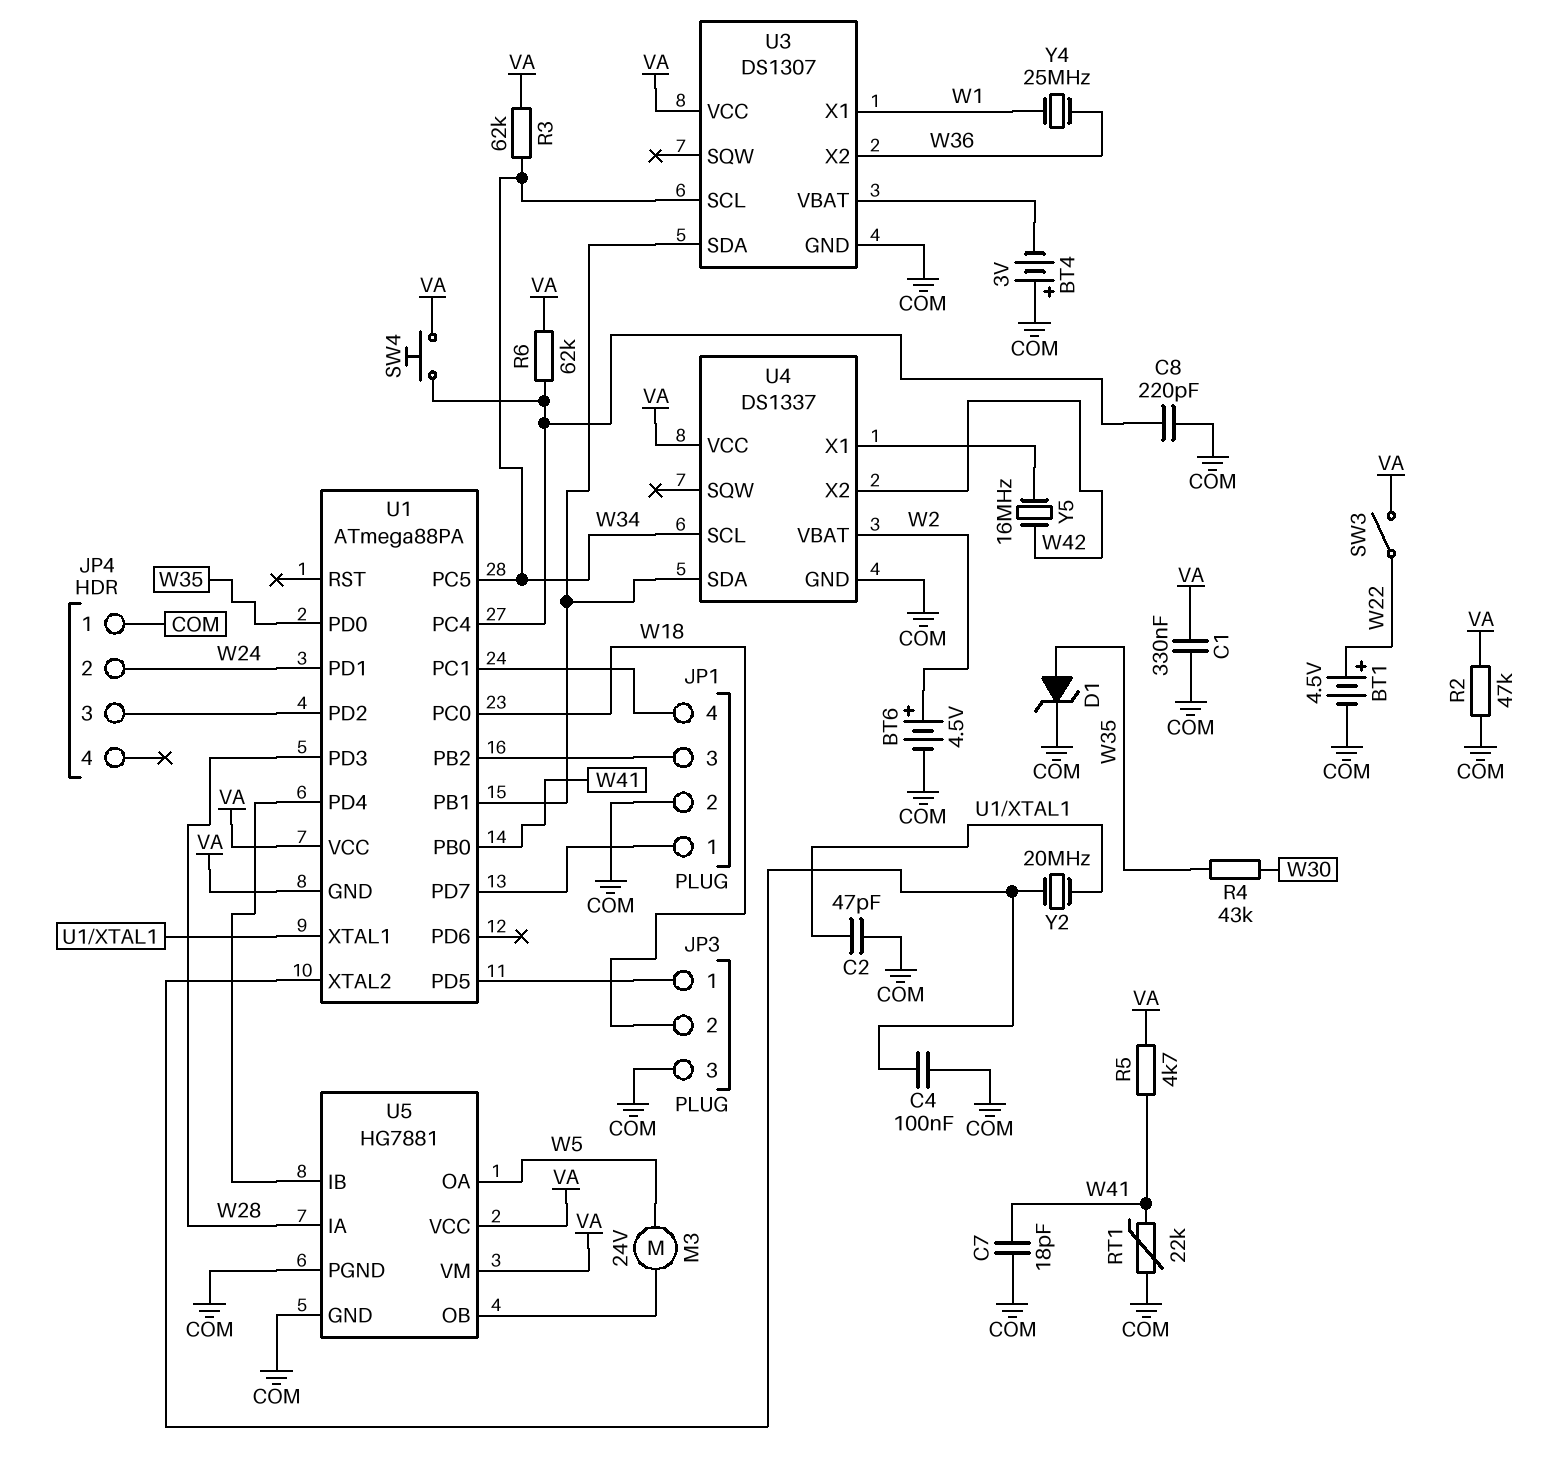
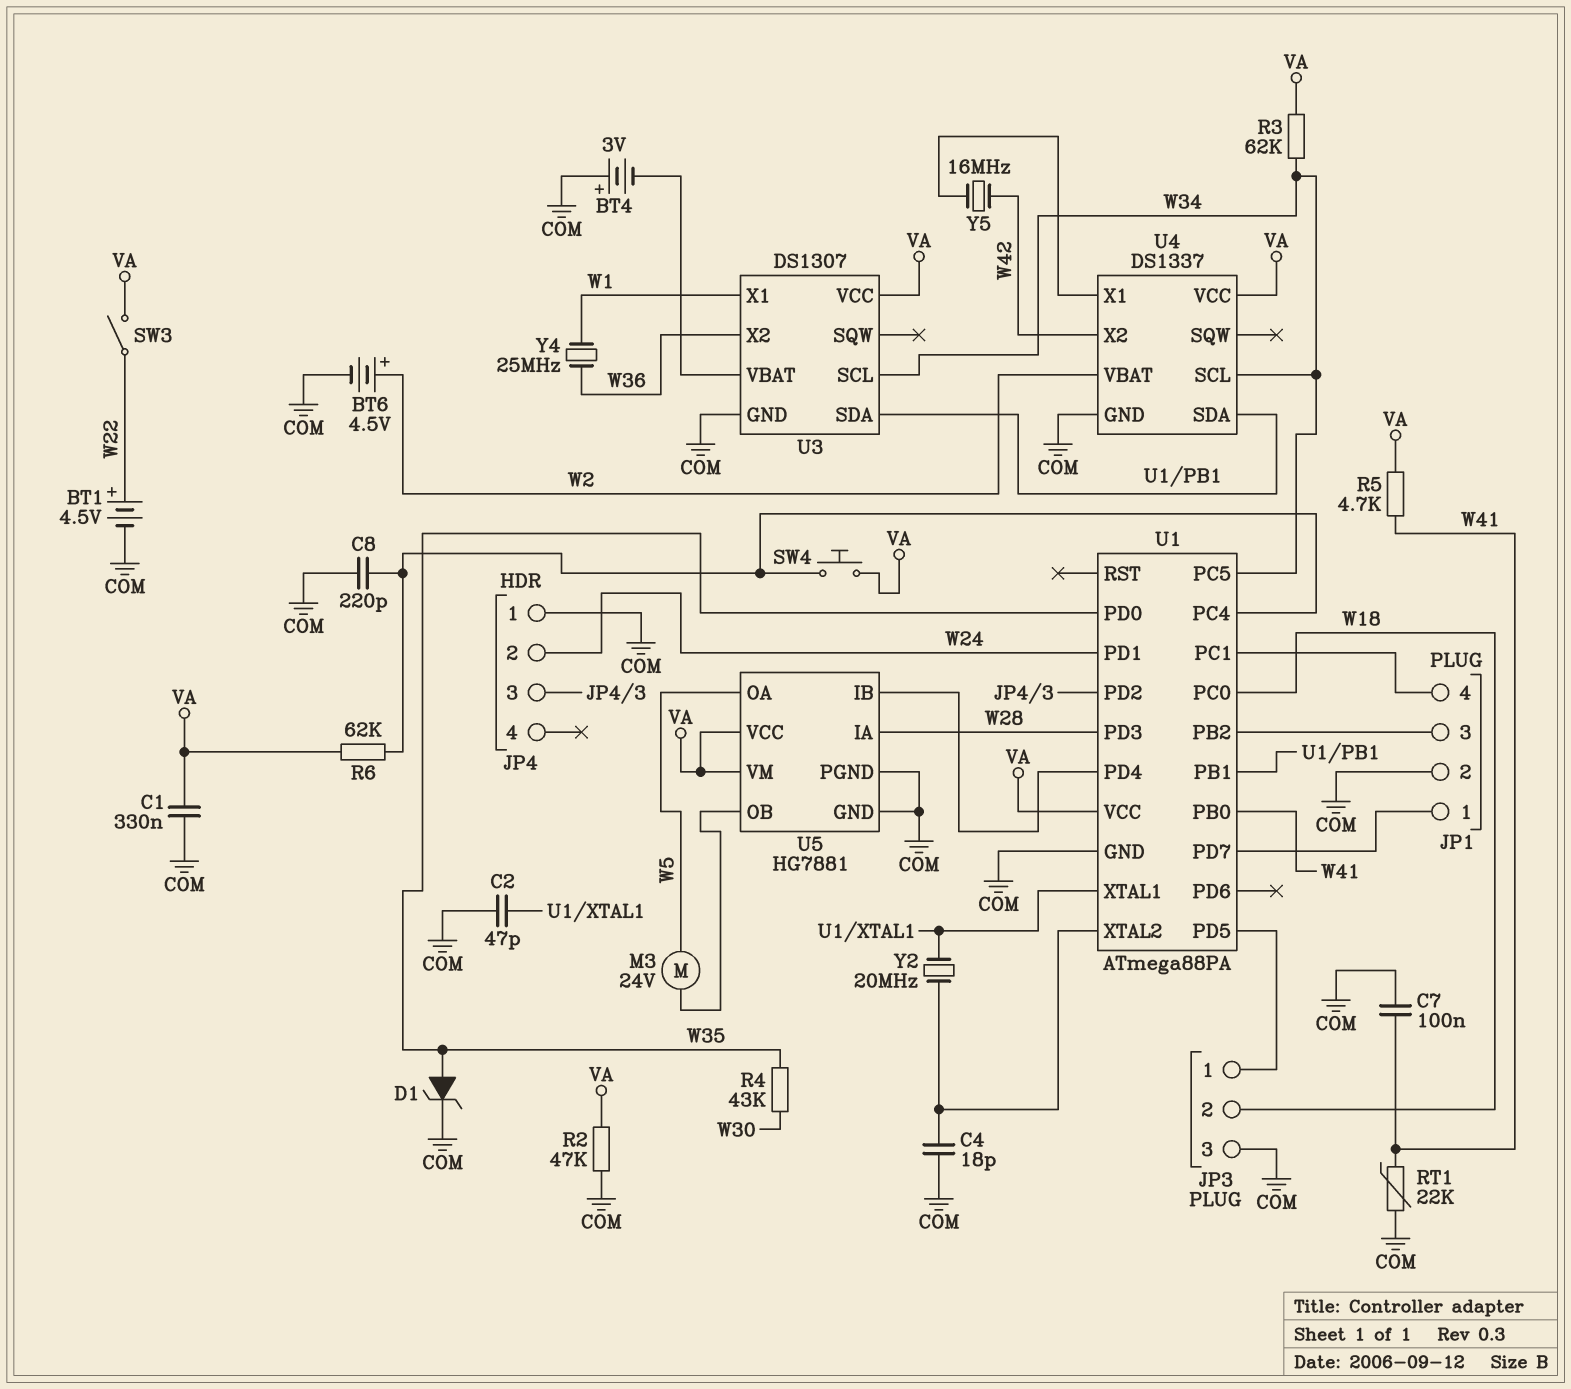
C4: 100nF (COM, U1/XTAL2) -> 18pF (COM, U1/XTAL2)
C7: 18pF (COM, W41) -> 100nF (COM, W41)
U1 pin GND: VA -> COM

